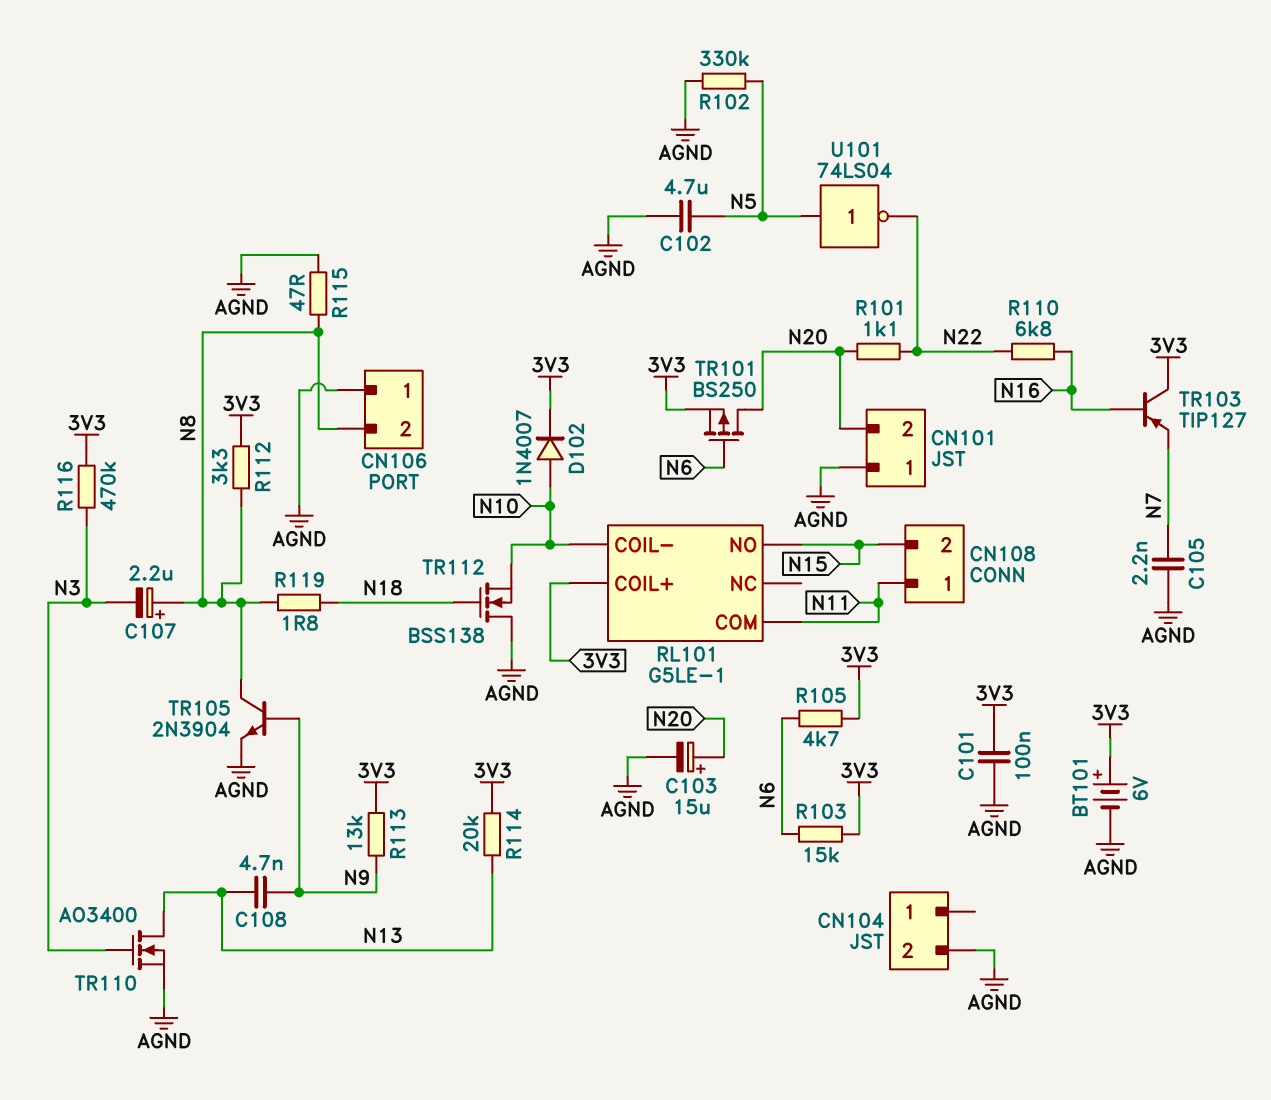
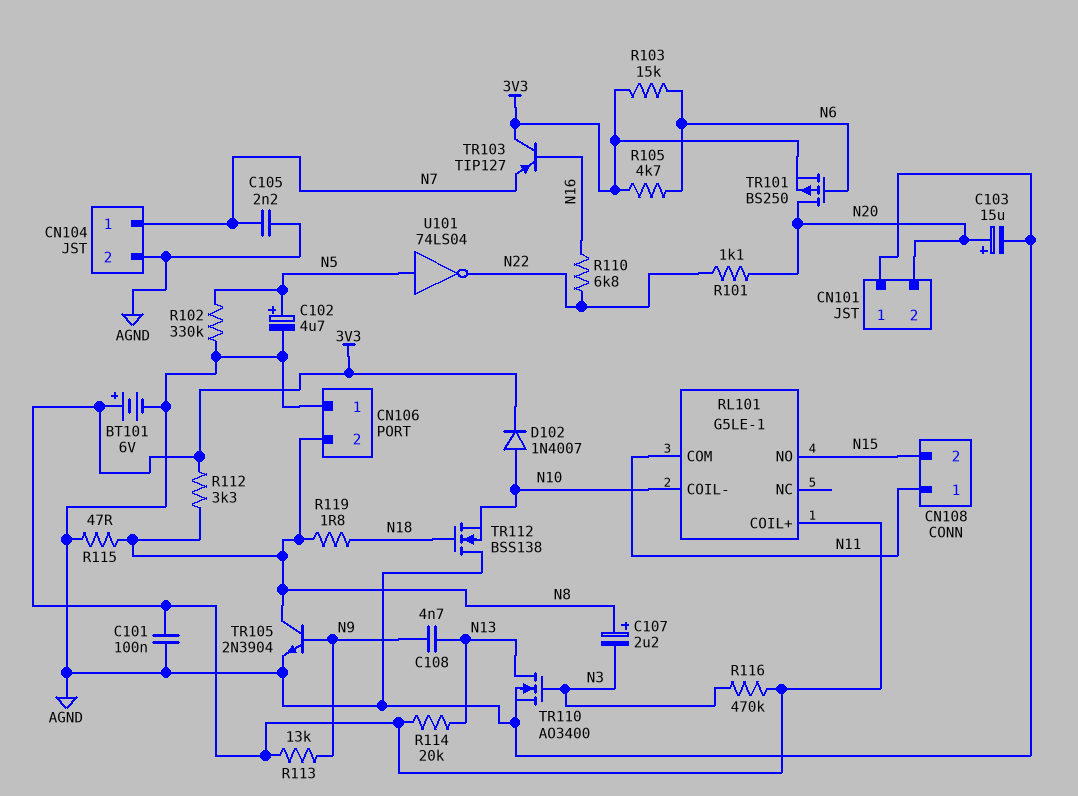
C102: 4.7uF (AGND, N5) -> 4.7uF (plus N5, minus AGND)
CN104 pin 1: none -> N7

